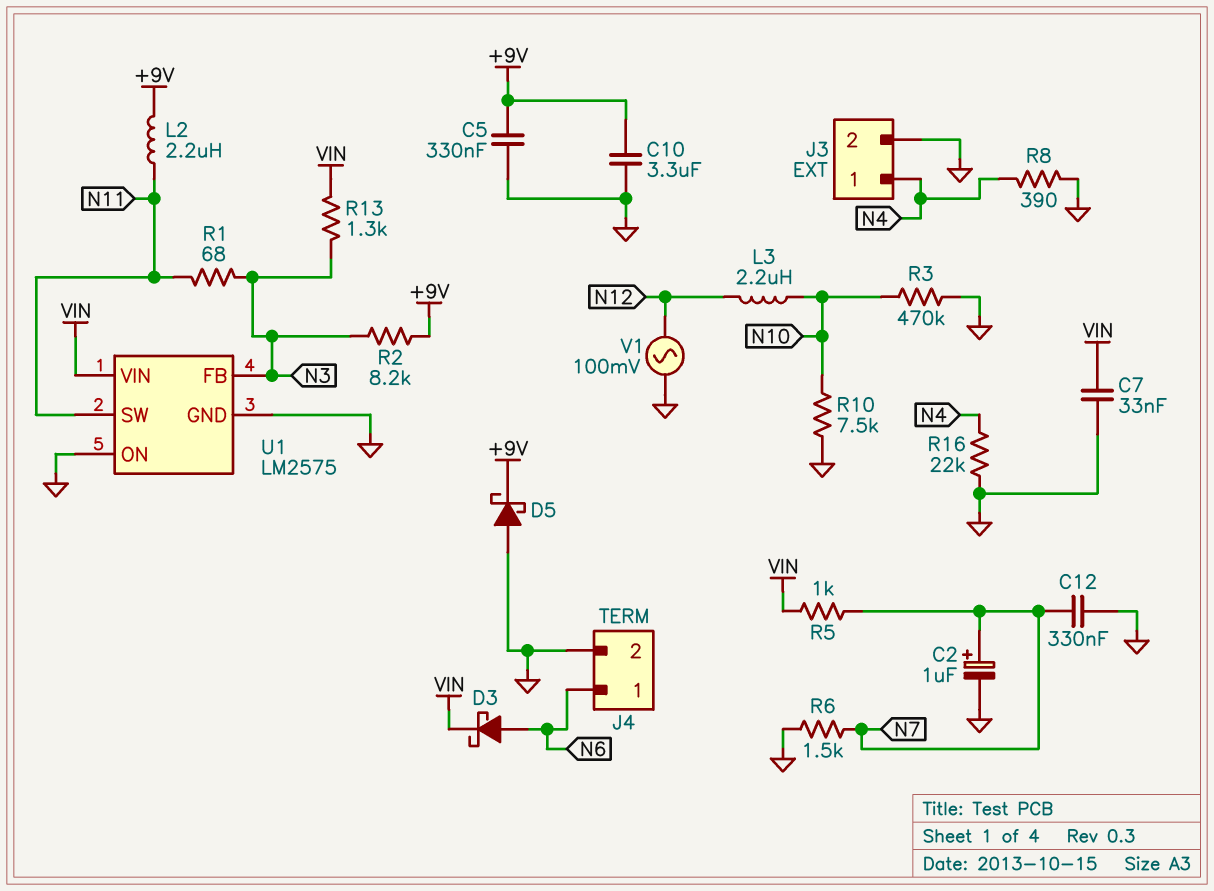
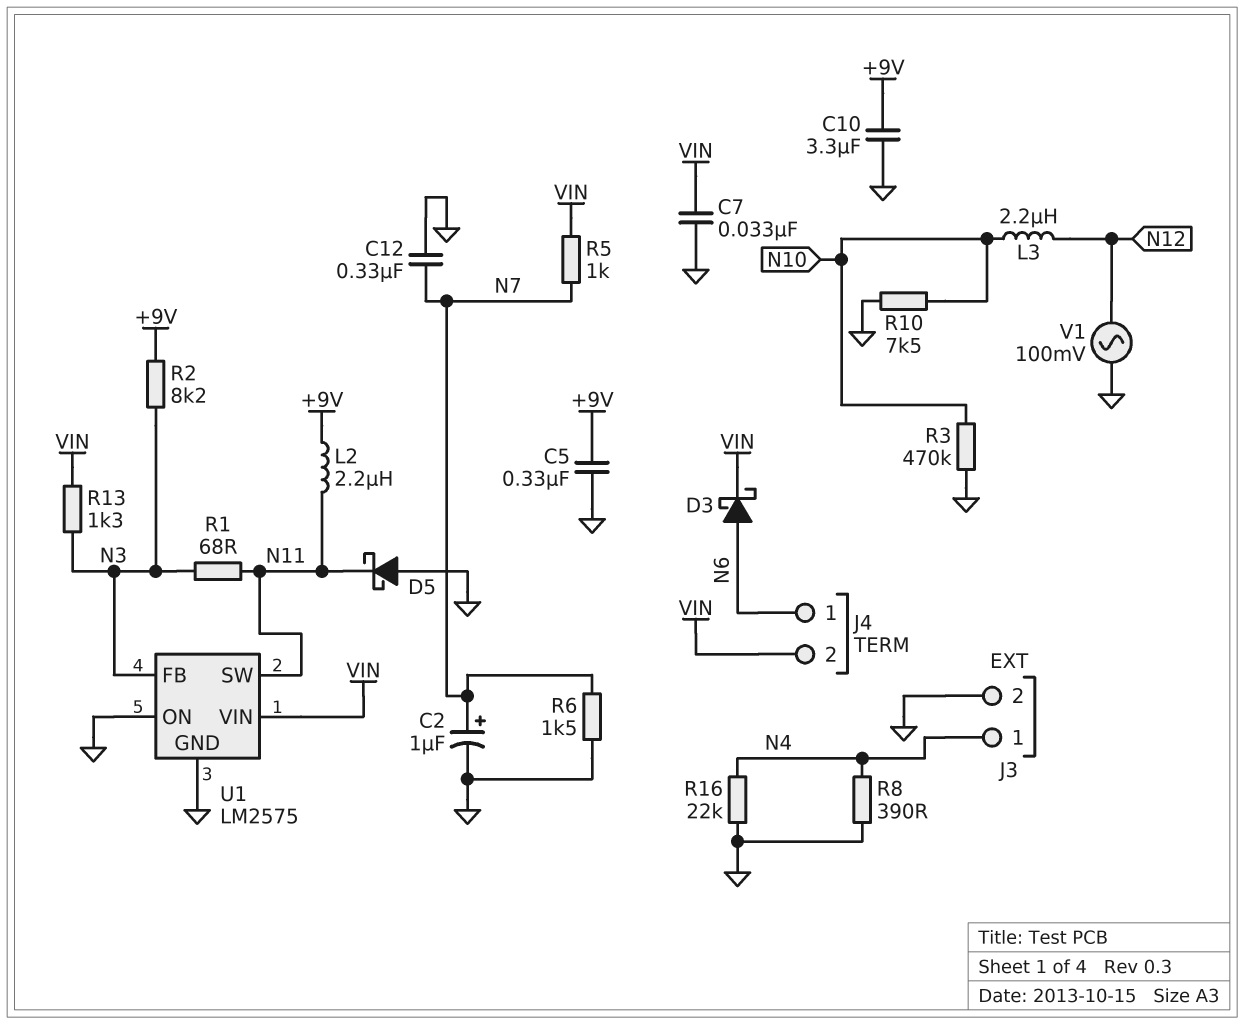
D5: schottky (A GND, K +9V) -> schottky (A GND, K N11)
J4 pin 2: GND -> VIN

